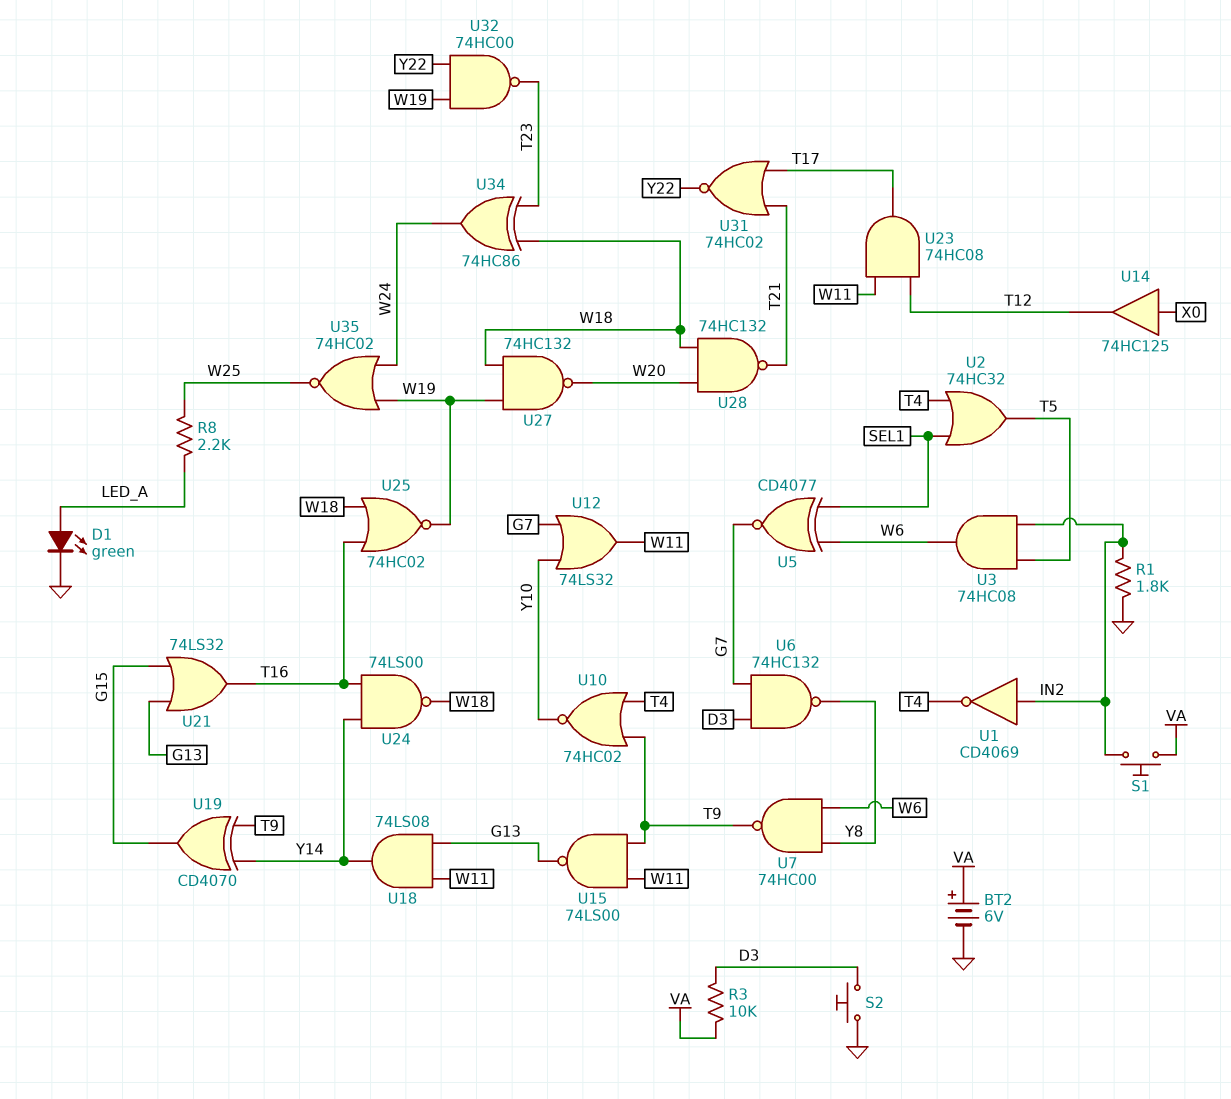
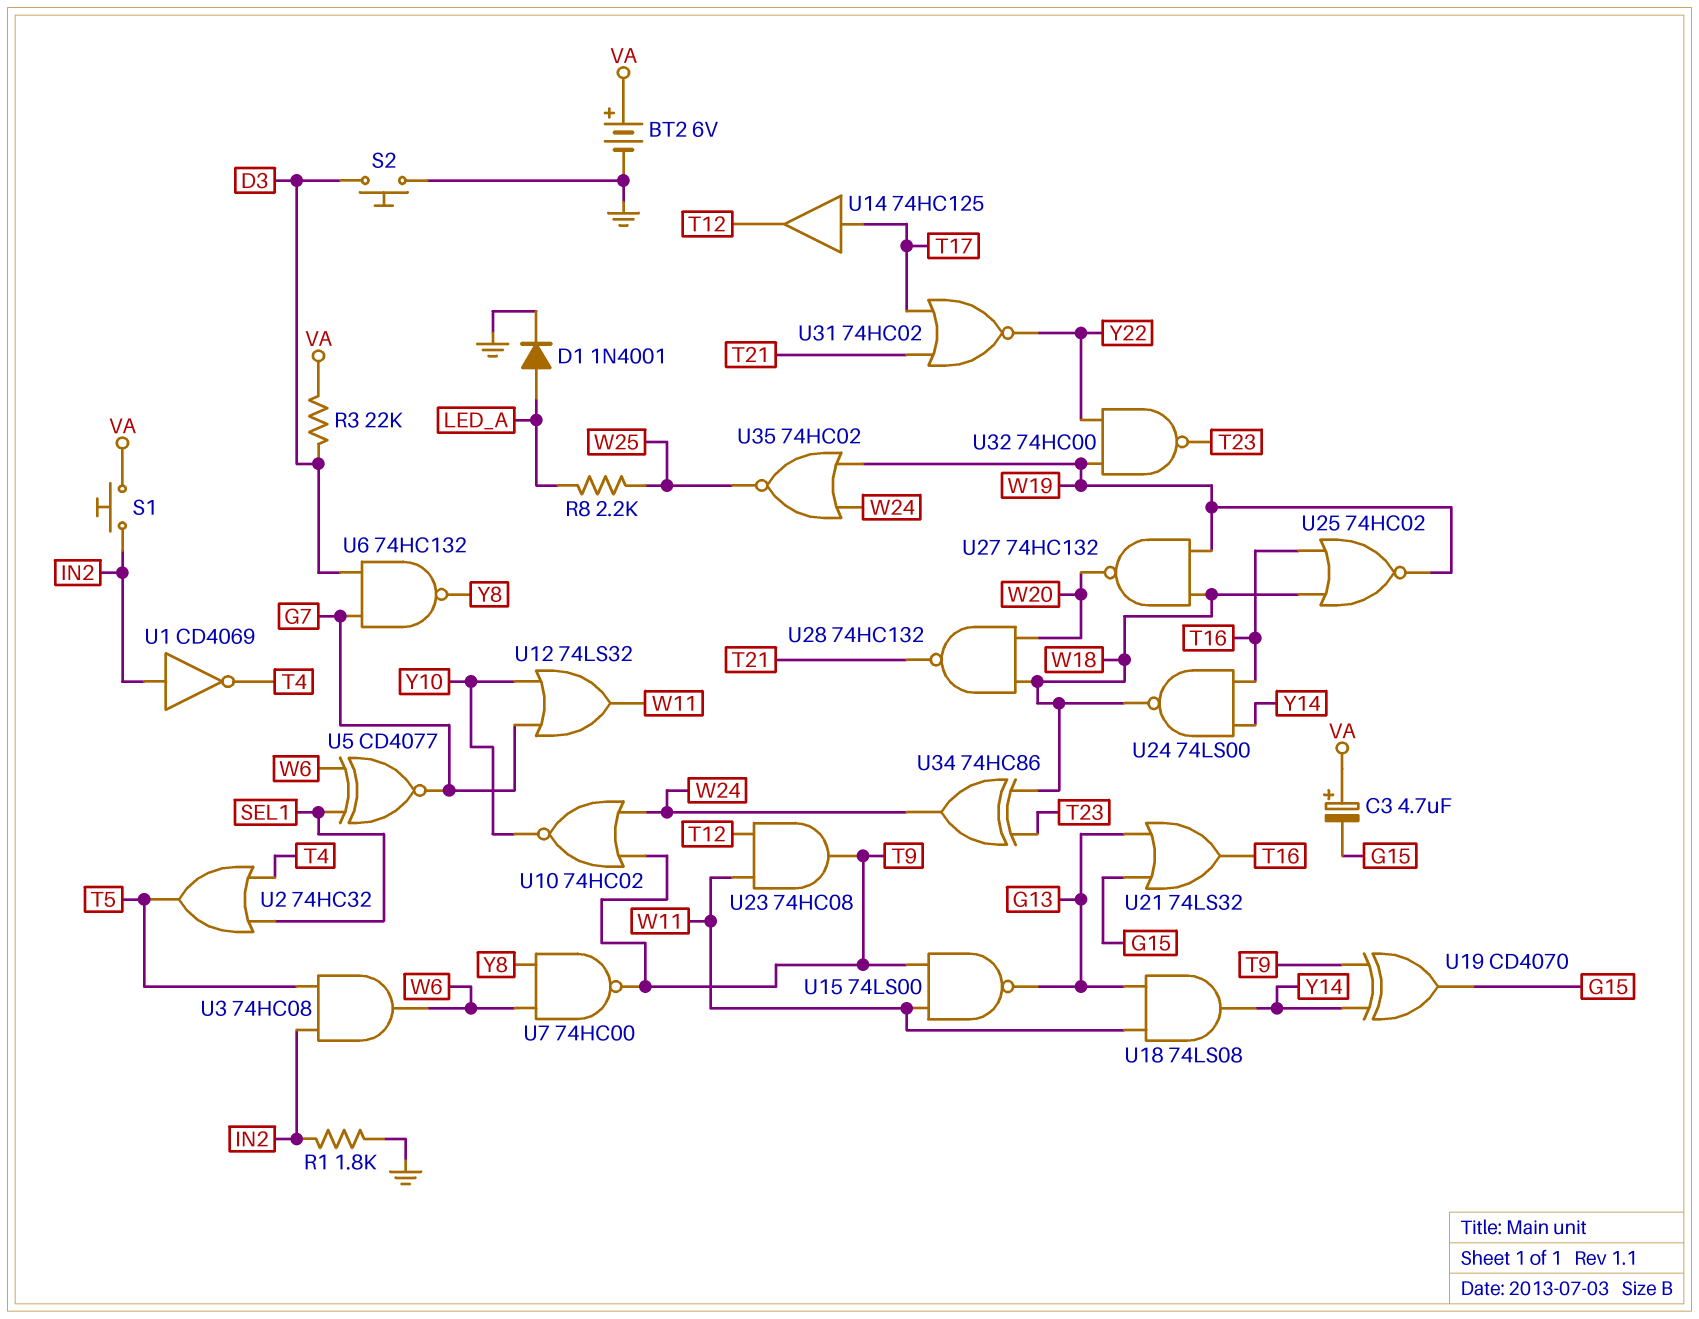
C3: none -> 4.7uF (plus VA, minus G15)
D1: LED green (A LED_A, K GND) -> diode 1N4001 (A LED_A, K GND)
R3: 10k (D3, VA) -> 22k (D3, VA)
U10: NOR 74HC02 (in T4, in T9, out Y10) -> NOR 74HC02 (in T9, in W24, out Y10)
U14: buffer 74HC125 (in X0, out T12) -> buffer 74HC125 (in T17, out T12)
U23: AND 74HC08 (in T12, in W11, out T17) -> AND 74HC08 (in T12, in W11, out T9)

